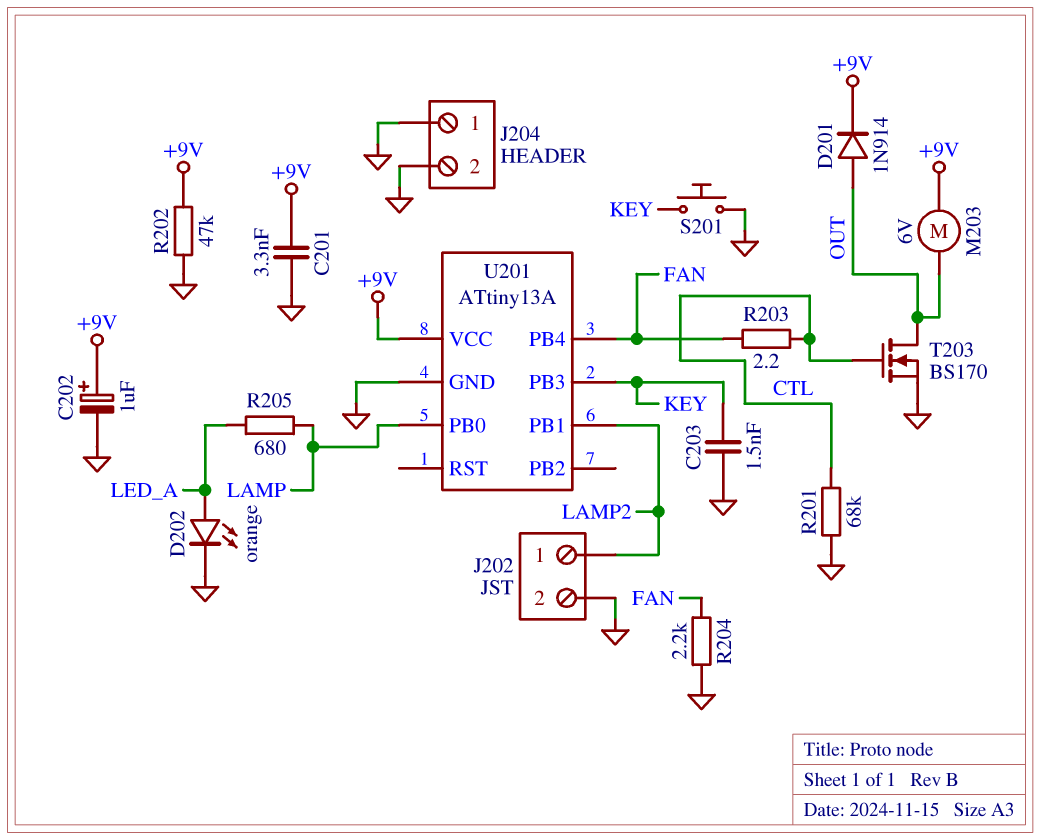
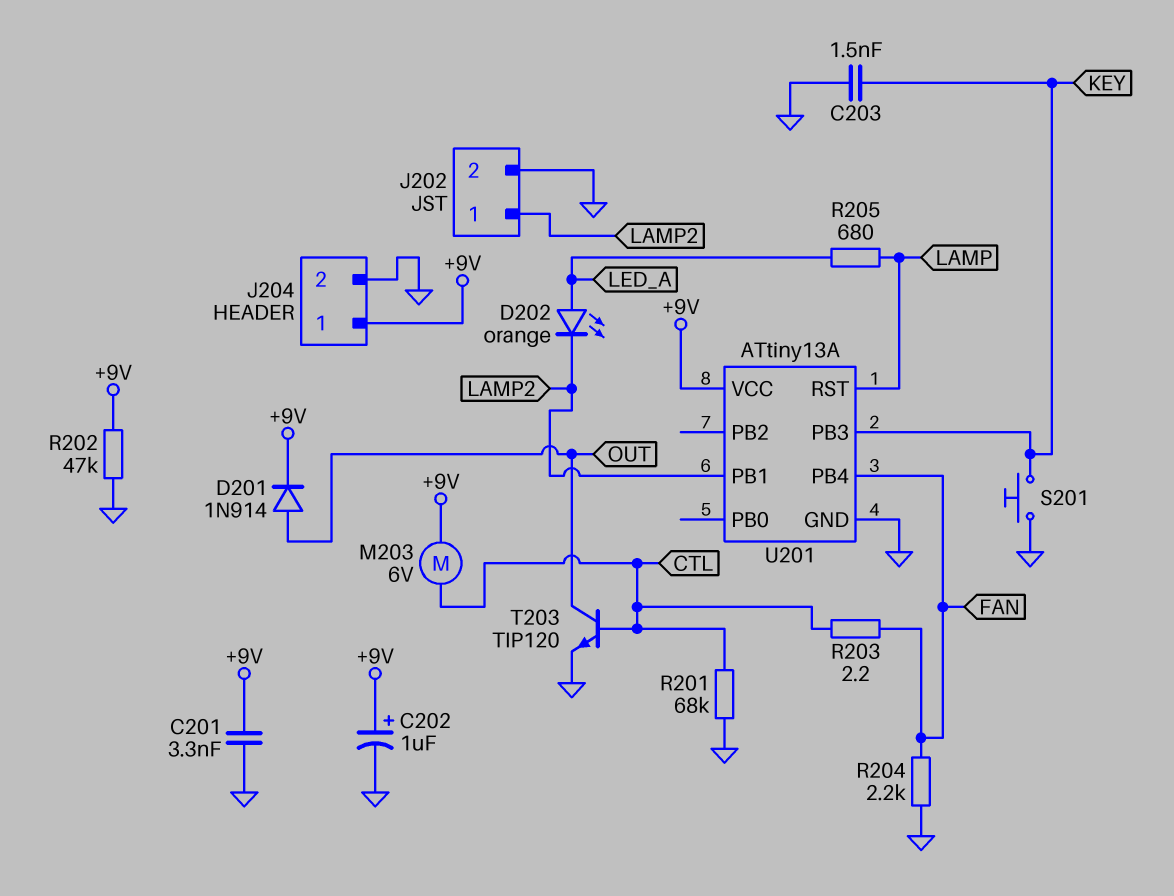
D202: LED orange (A LED_A, K GND) -> LED orange (A LED_A, K LAMP2)
J204 pin 1: GND -> +9V
M203: motor 6V (+9V, OUT) -> motor 6V (+9V, CTL)
T203: NMOS BS170 (G CTL, D OUT, S GND) -> NPN TIP120 (B CTL, C OUT, E GND)
U201 pin PB0: LAMP -> none
U201 pin RST: none -> LAMP

